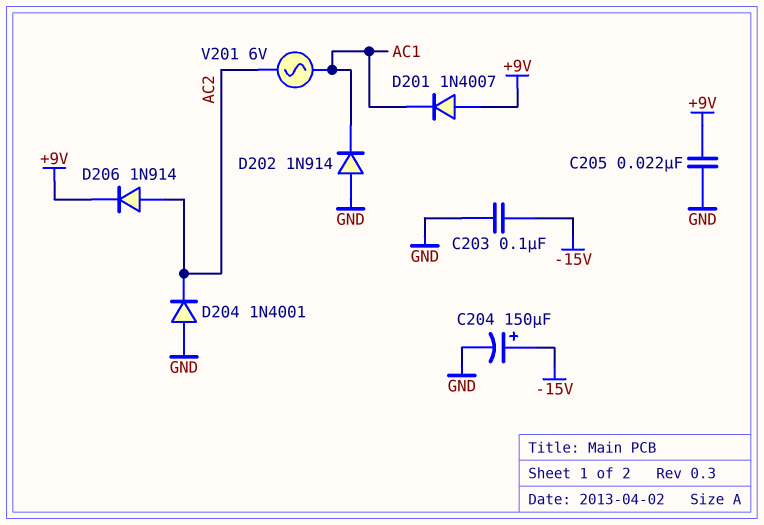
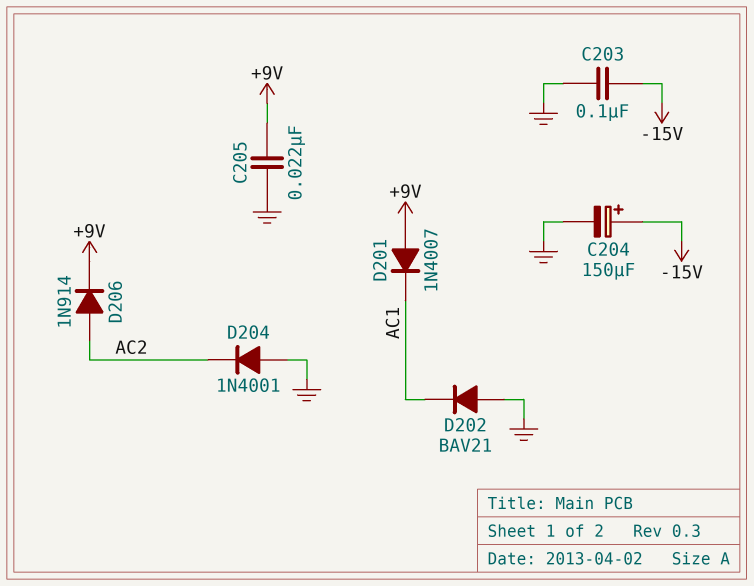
D202: diode 1N914 (A GND, K AC1) -> diode BAV21 (A GND, K AC1)
V201: AC 6V (AC1, AC2) -> none

